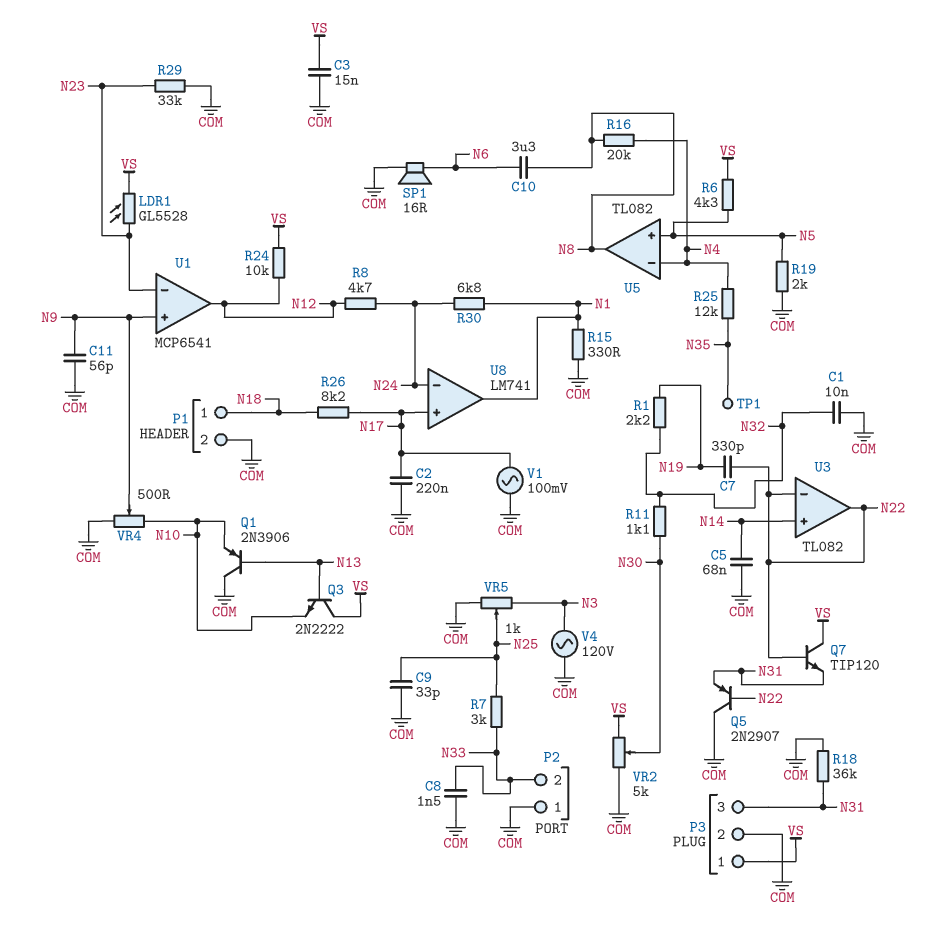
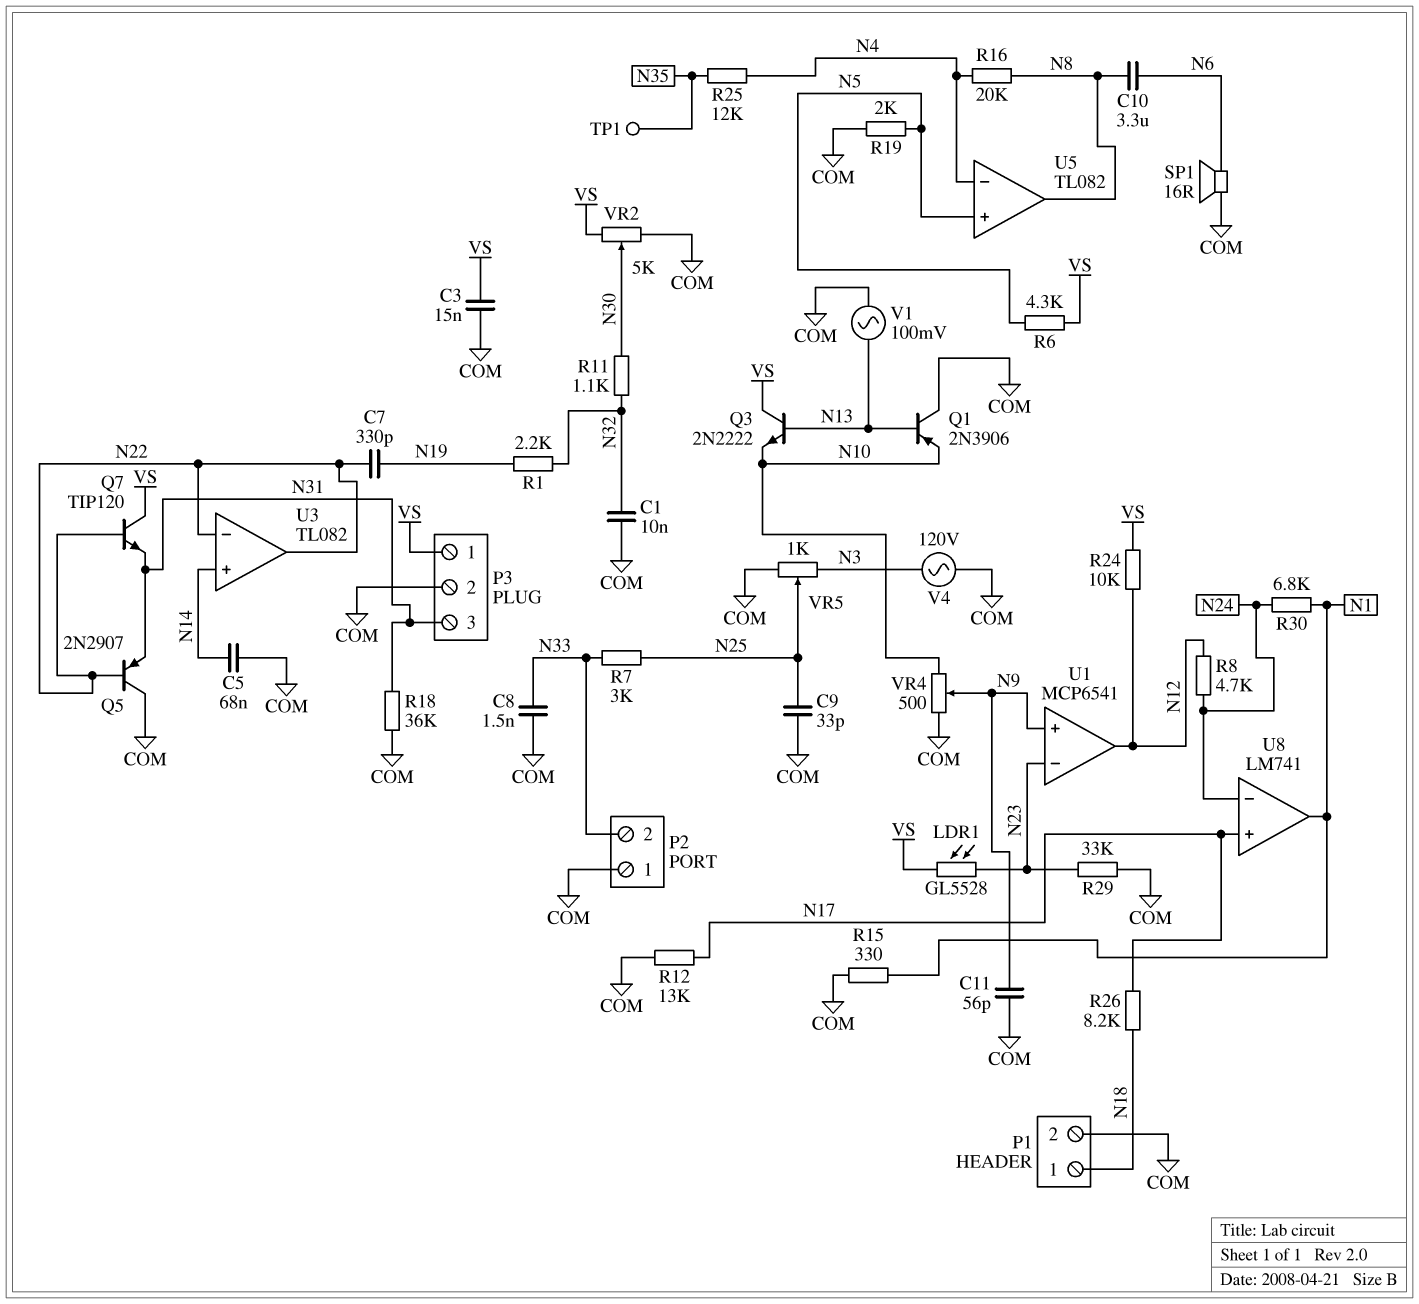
C2: 220nF (COM, N17) -> none
R12: none -> 13k (COM, N17)
V1: AC 100mV (COM, N17) -> AC 100mV (COM, N13)

